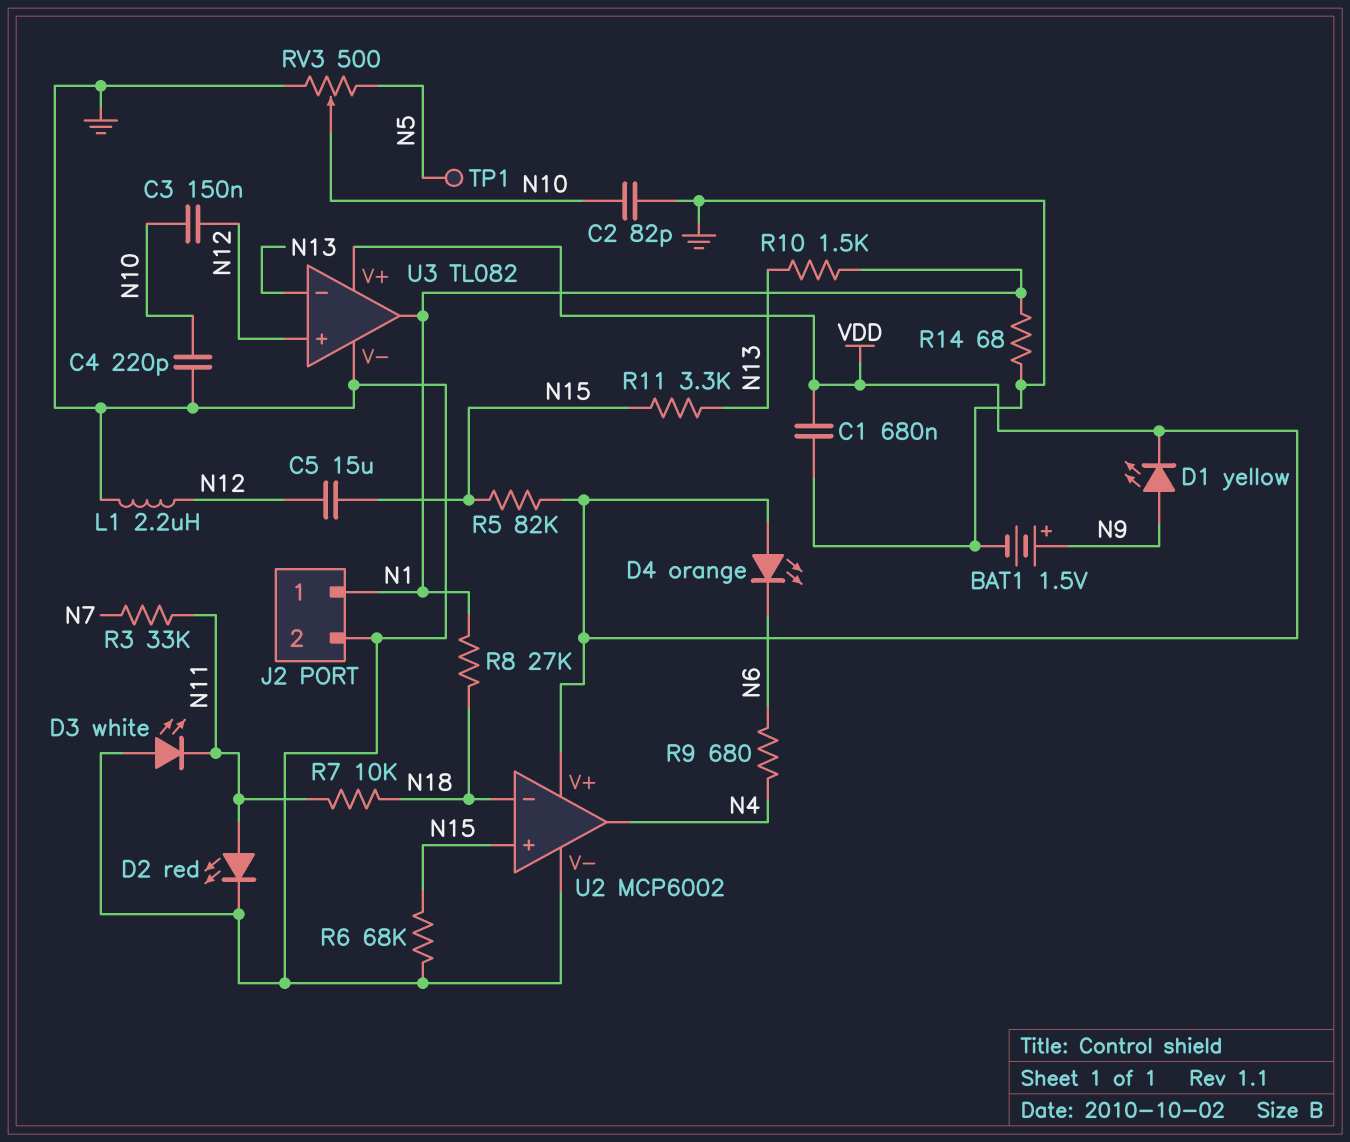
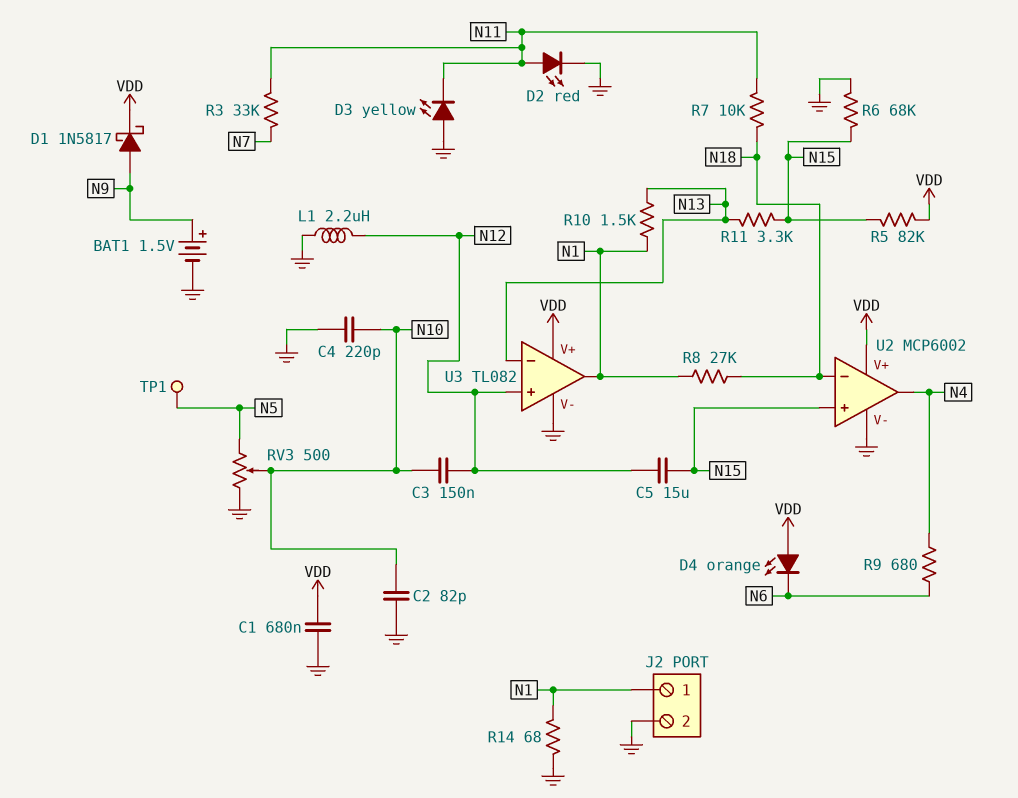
D1: LED yellow (A N9, K VDD) -> schottky 1N5817 (A N9, K VDD)
D3: LED white (A GND, K N11) -> LED yellow (A GND, K N11)

